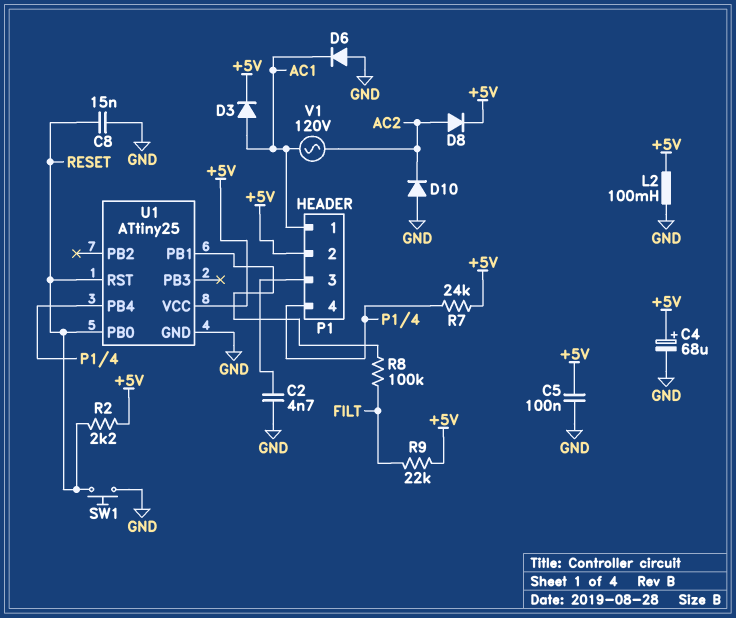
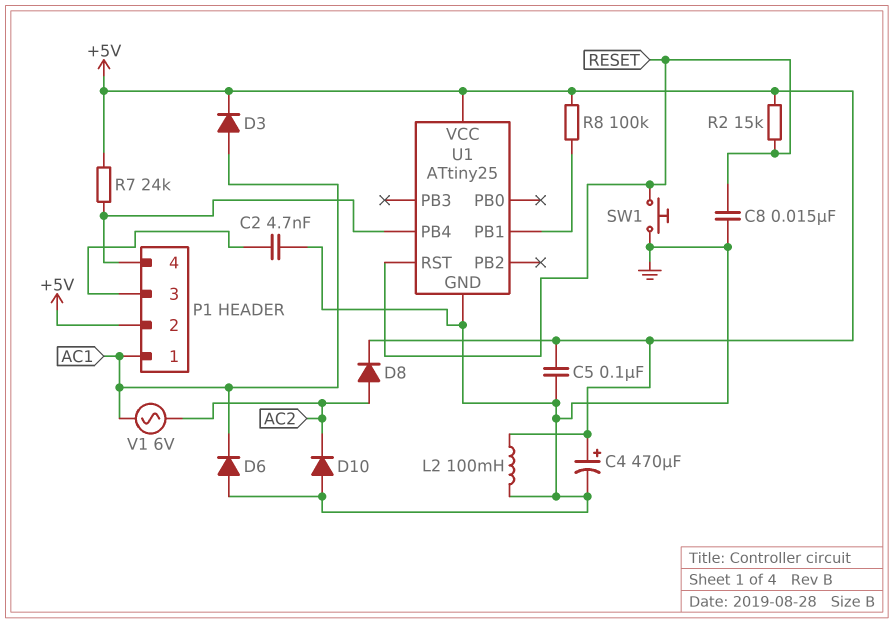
C4: 68uF (plus +5V, minus GND) -> 470uF (plus +5V, minus GND)
R2: 2.2k (+5V, RESET) -> 15k (+5V, RESET)
R8: 100k (FILT, U1/PB1) -> 100k (+5V, U1/PB1)
R9: 22k (+5V, FILT) -> none
U1 pin PB0: RESET -> none
V1: AC 120V (AC1, AC2) -> AC 6V (AC1, AC2)

